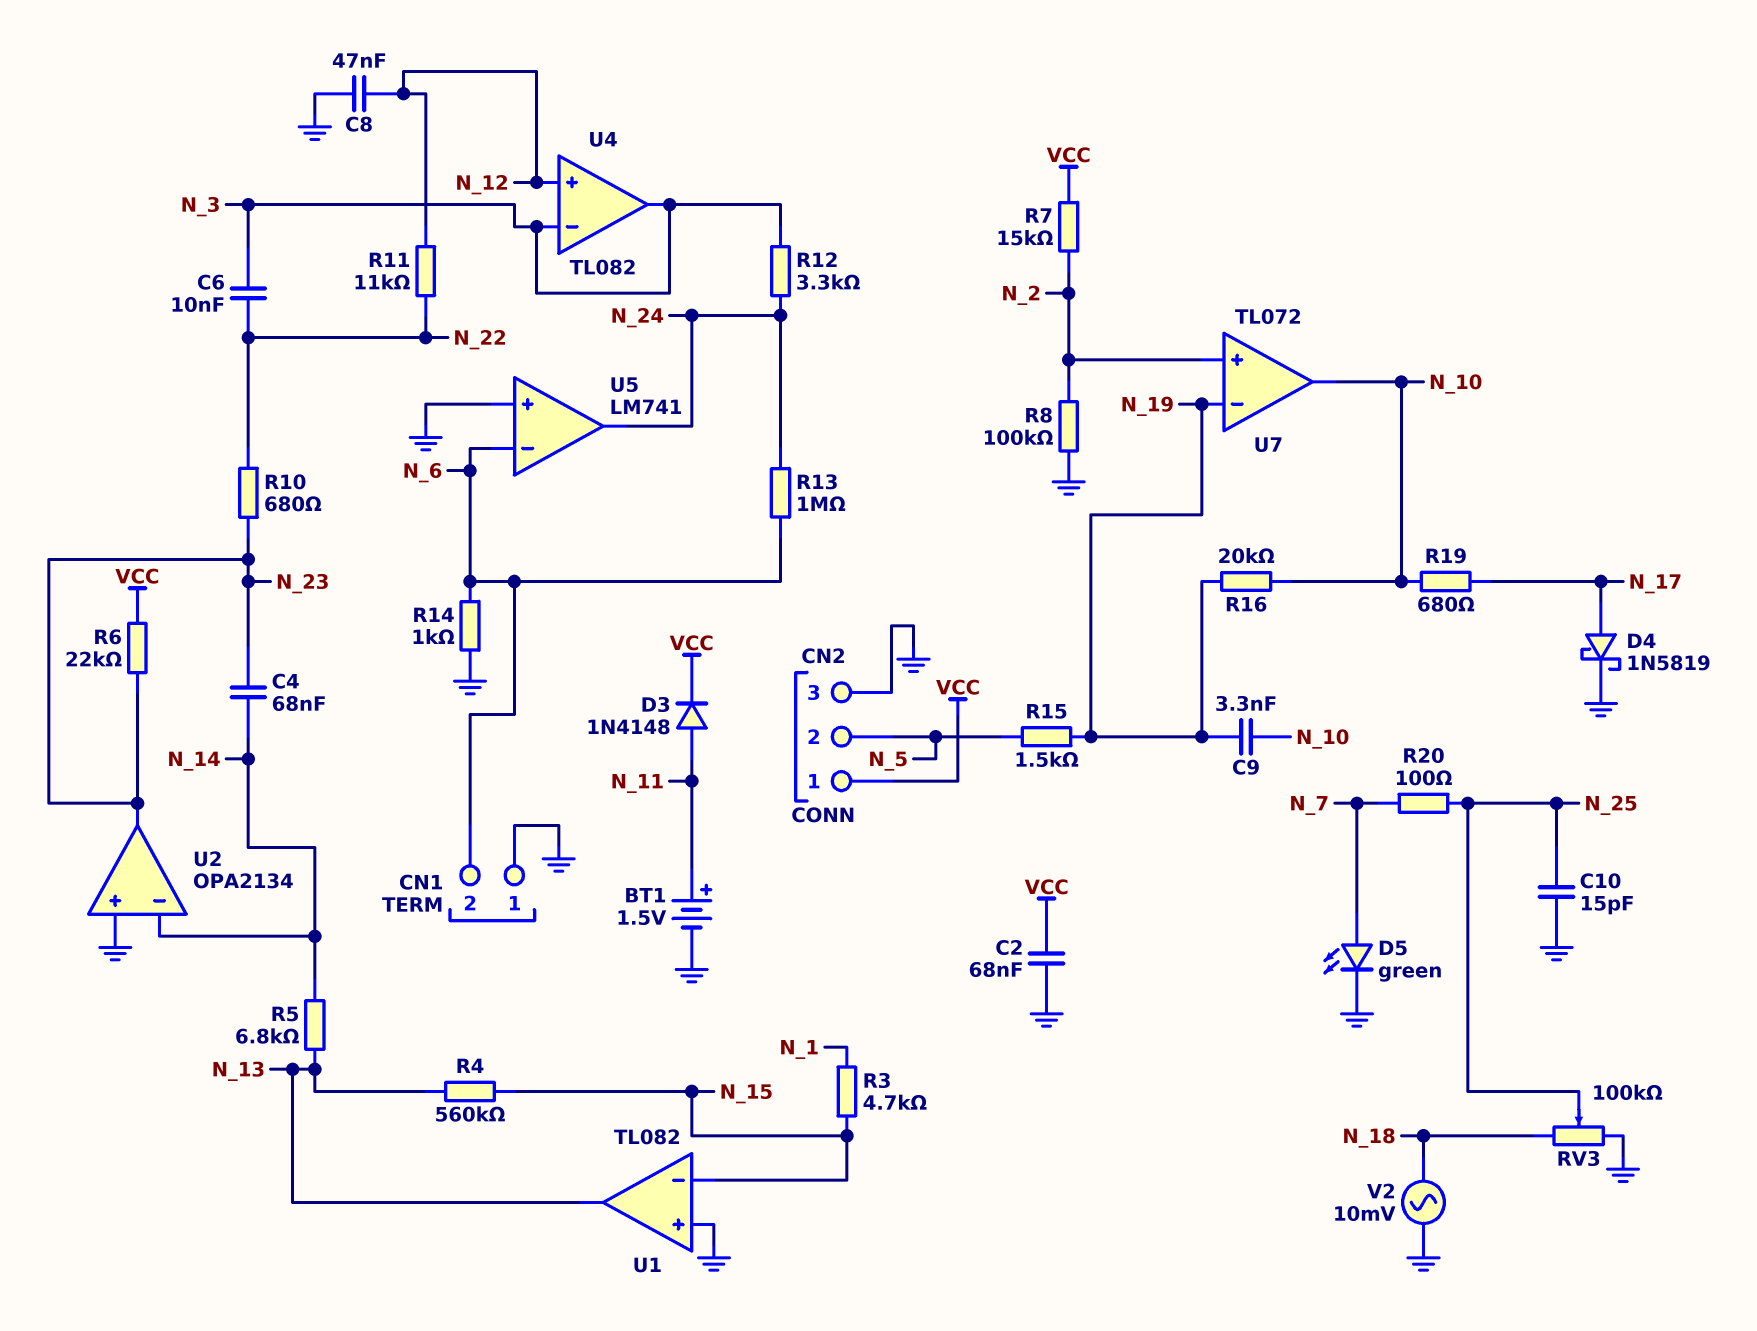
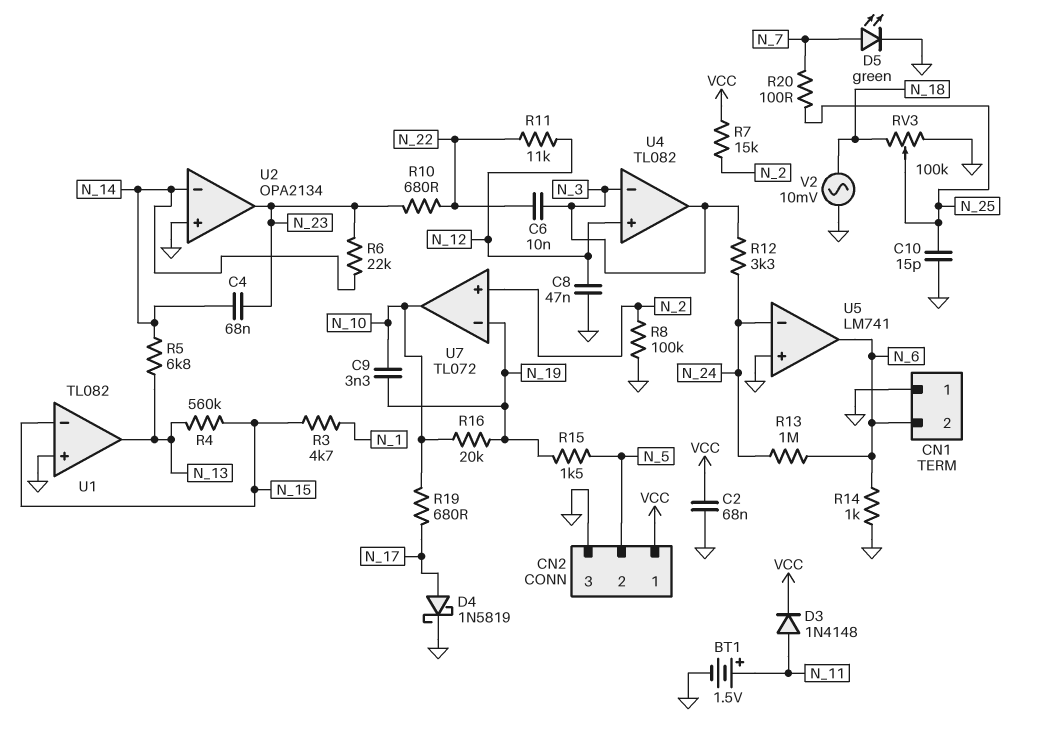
R6: 22k (N_23, VCC) -> 22k (N_14, N_23)
U5 pin in-: N_6 -> N_24
U5 pin out: N_24 -> N_6

